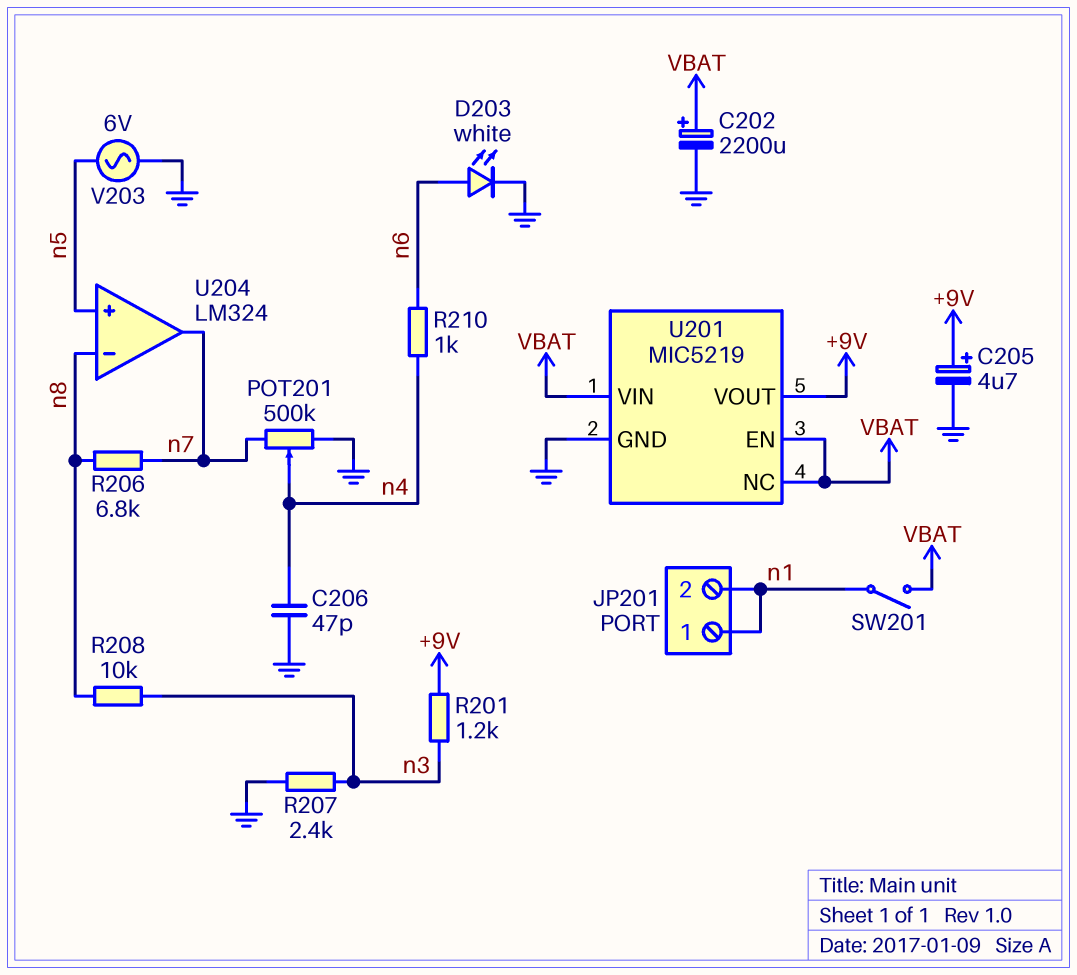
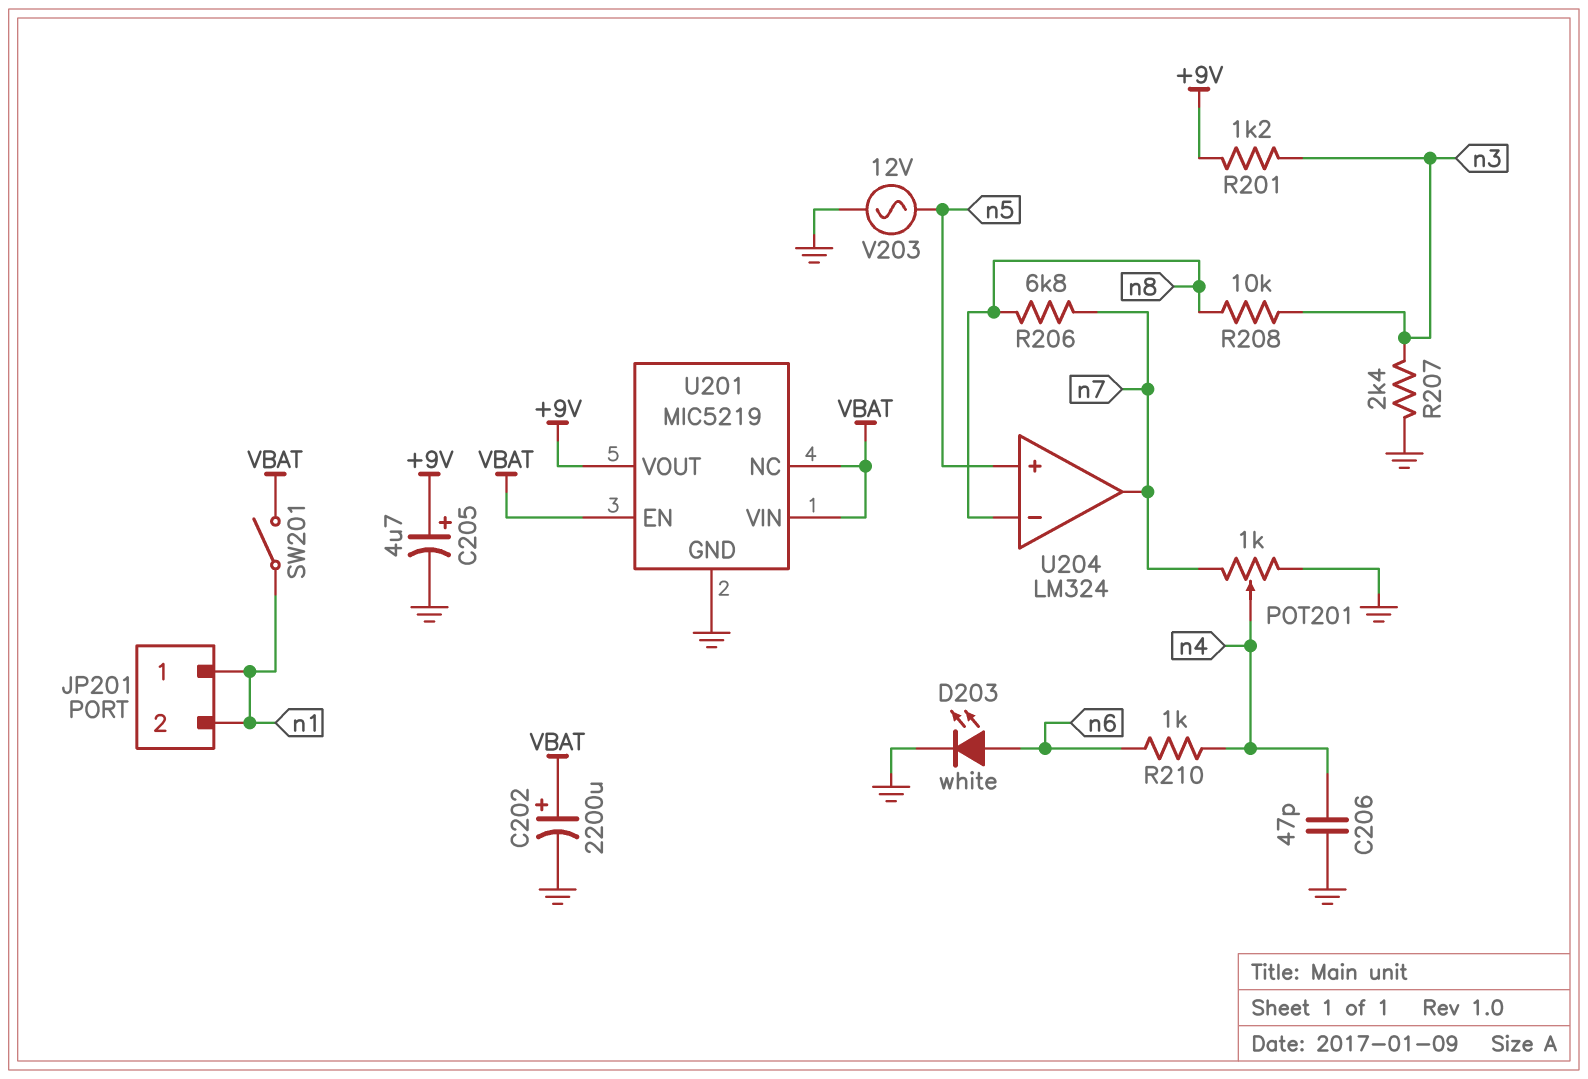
POT201: 500k (GND, n7, wiper n4) -> 1k (GND, n7, wiper n4)
V203: AC 6V (GND, n5) -> AC 12V (GND, n5)

